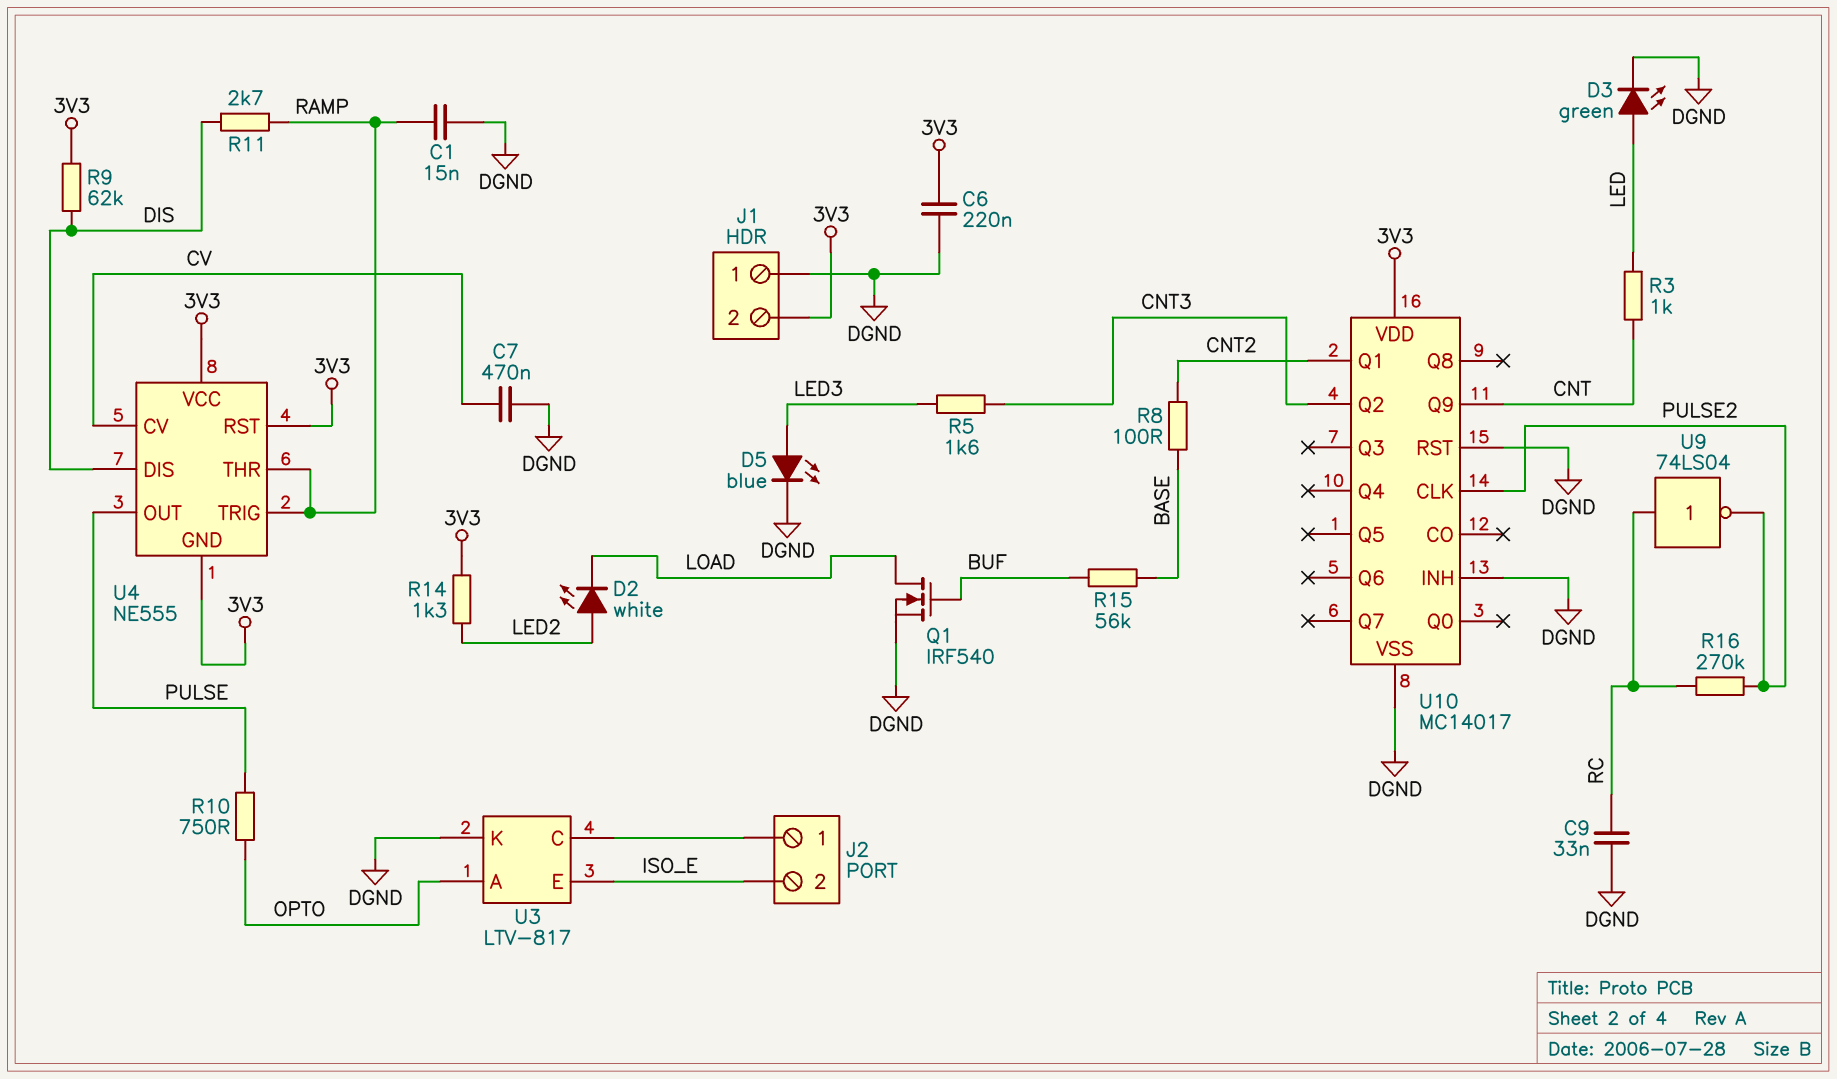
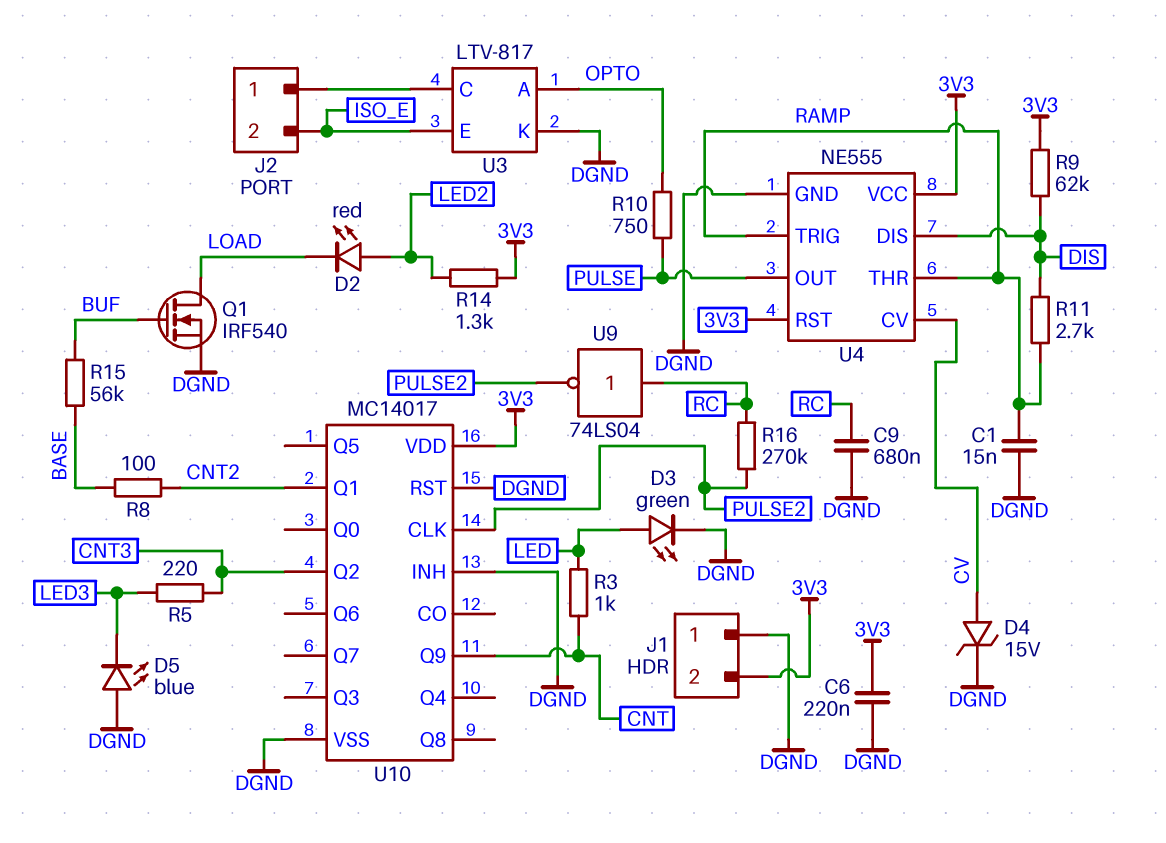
C7: 470nF (CV, DGND) -> none
C9: 33nF (DGND, RC) -> 680nF (DGND, RC)
D2: LED white (A LED2, K LOAD) -> LED red (A LED2, K LOAD)
D4: none -> zener 15V (A CV, K DGND)
D5: LED blue (A LED3, K DGND) -> LED blue (A DGND, K LED3)
R5: 1.6k (CNT3, LED3) -> 220 (CNT3, LED3)
U4 pin GND: 3V3 -> DGND

